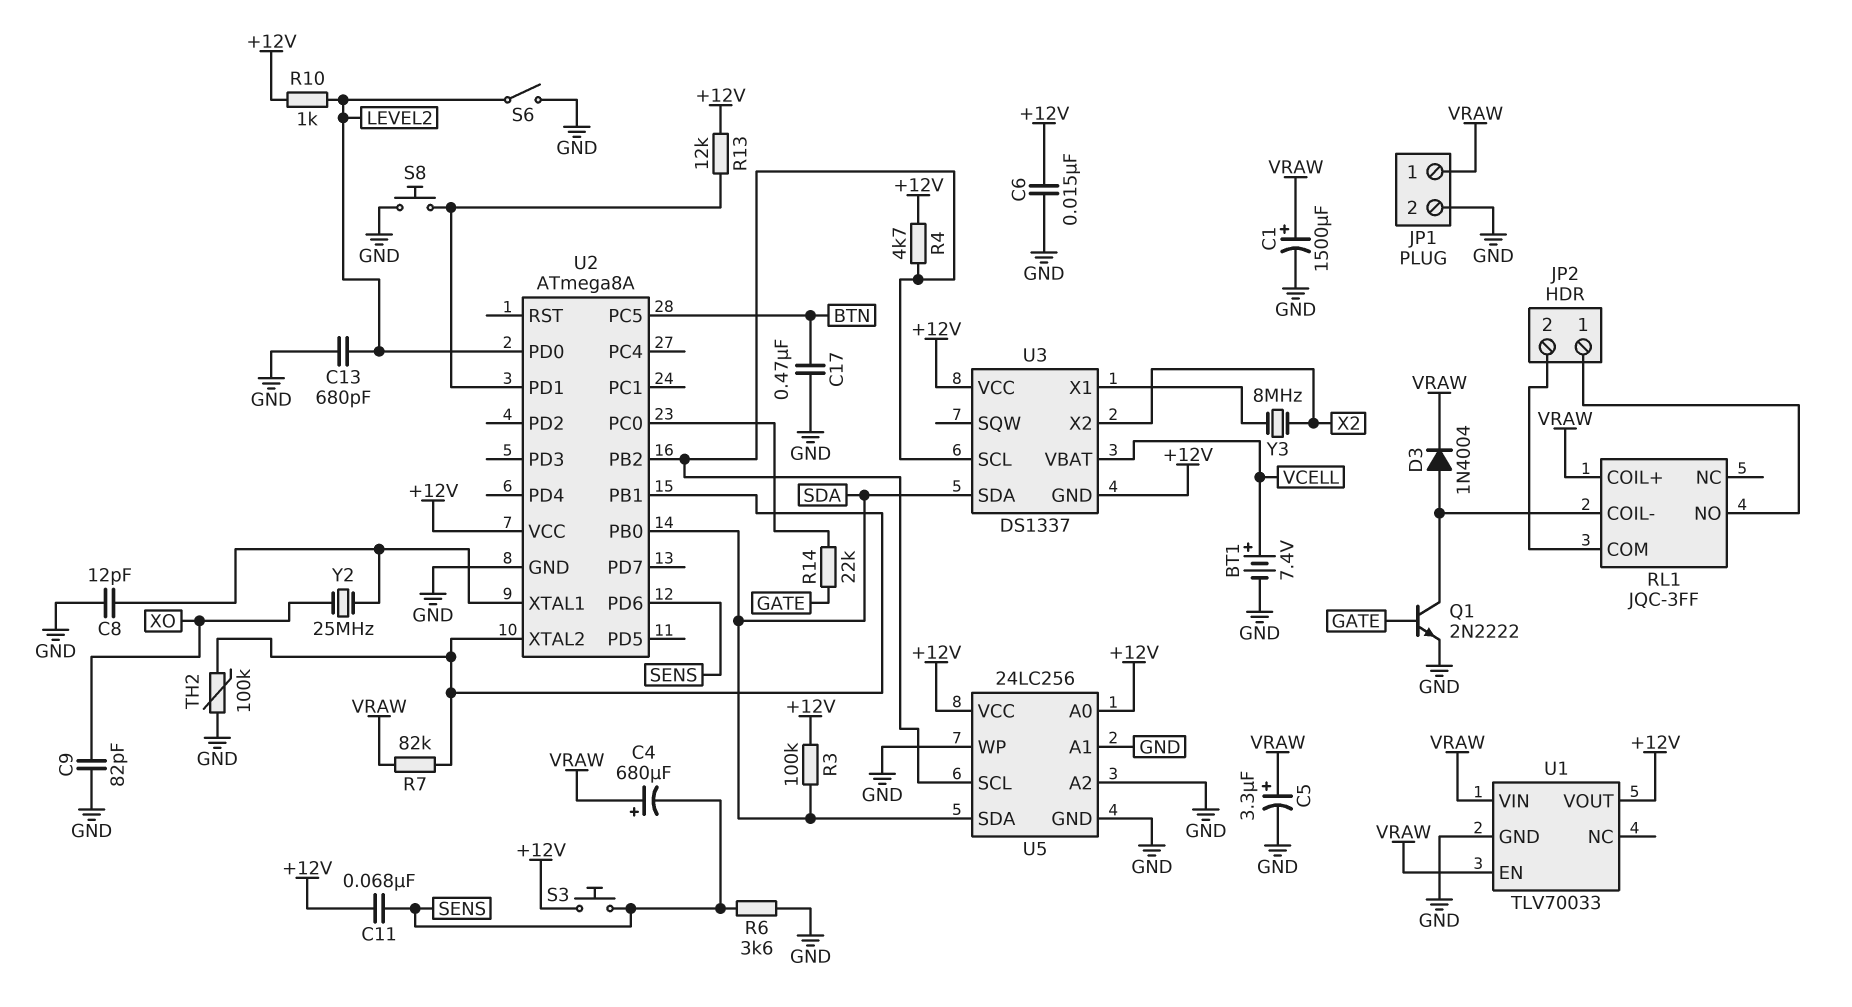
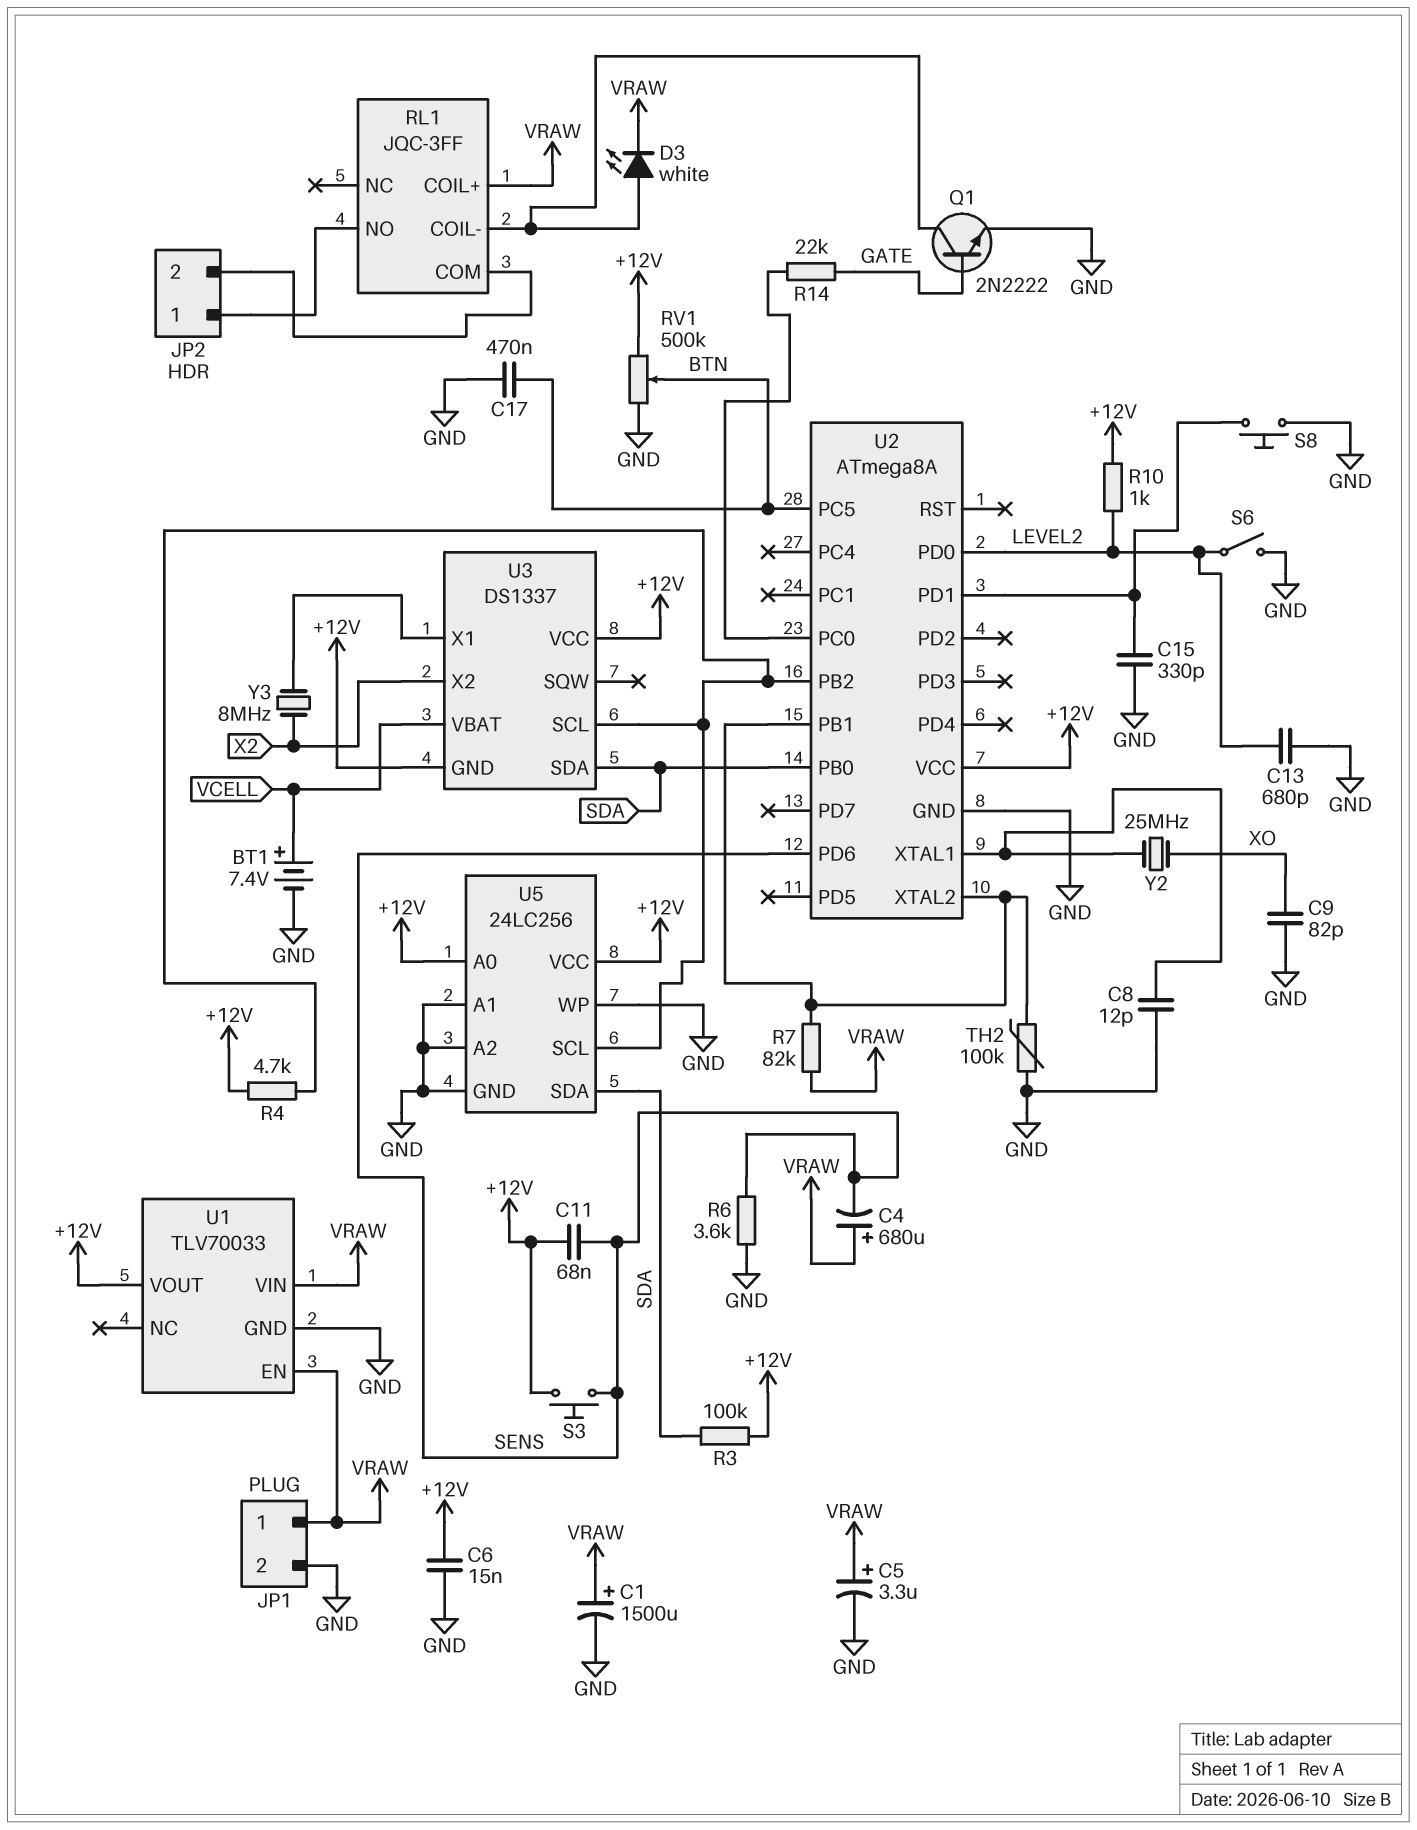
C15: none -> 330pF (GND, U2/PD1)
D3: diode 1N4004 (A RL1/COIL-, K VRAW) -> LED white (A RL1/COIL-, K VRAW)
R13: 12k (+12V, U2/PD1) -> none
RV1: none -> 500k (+12V, GND, wiper BTN)

